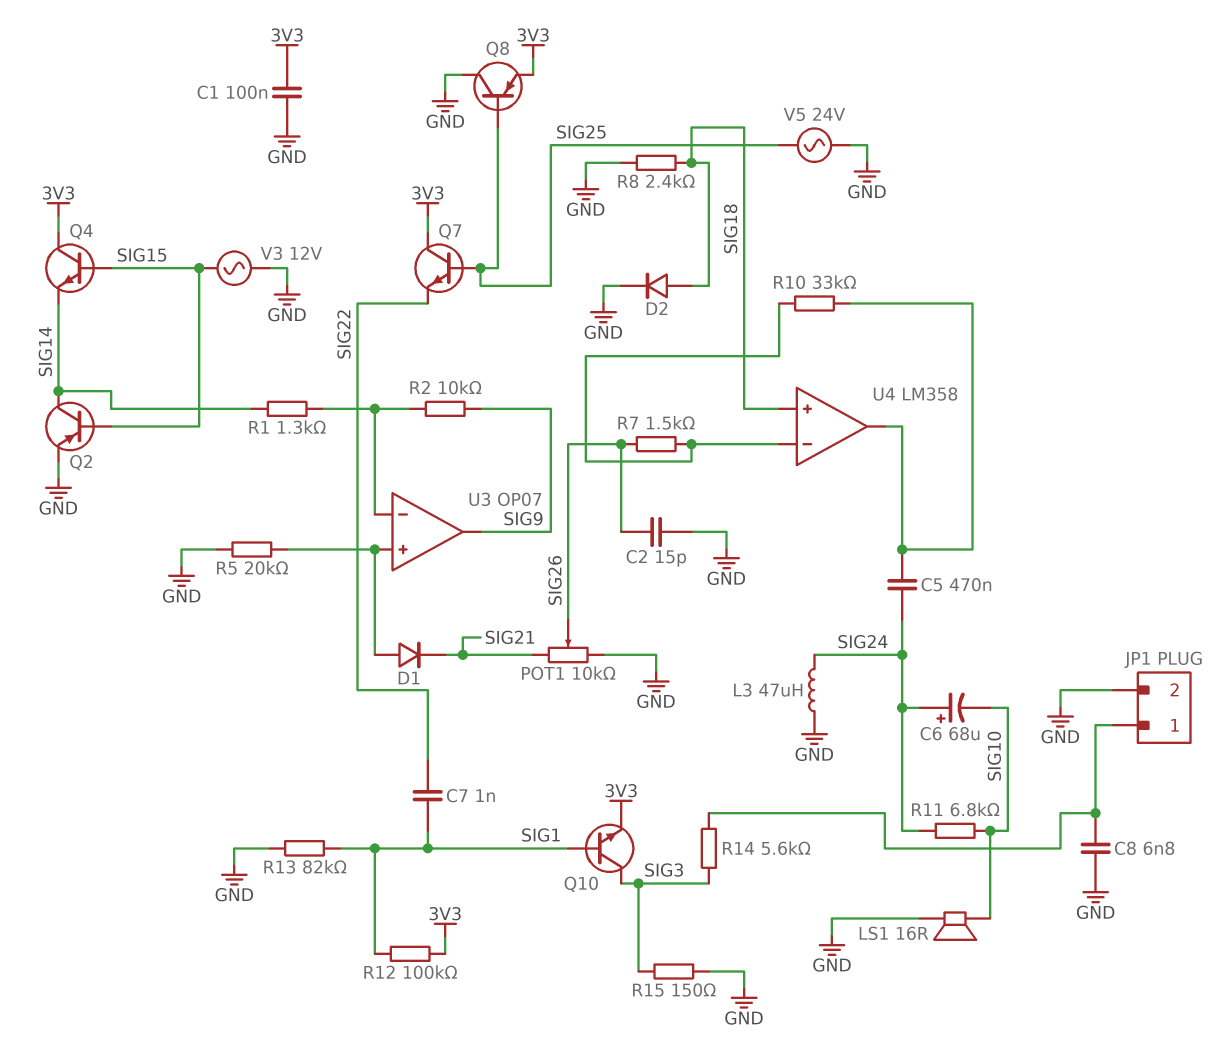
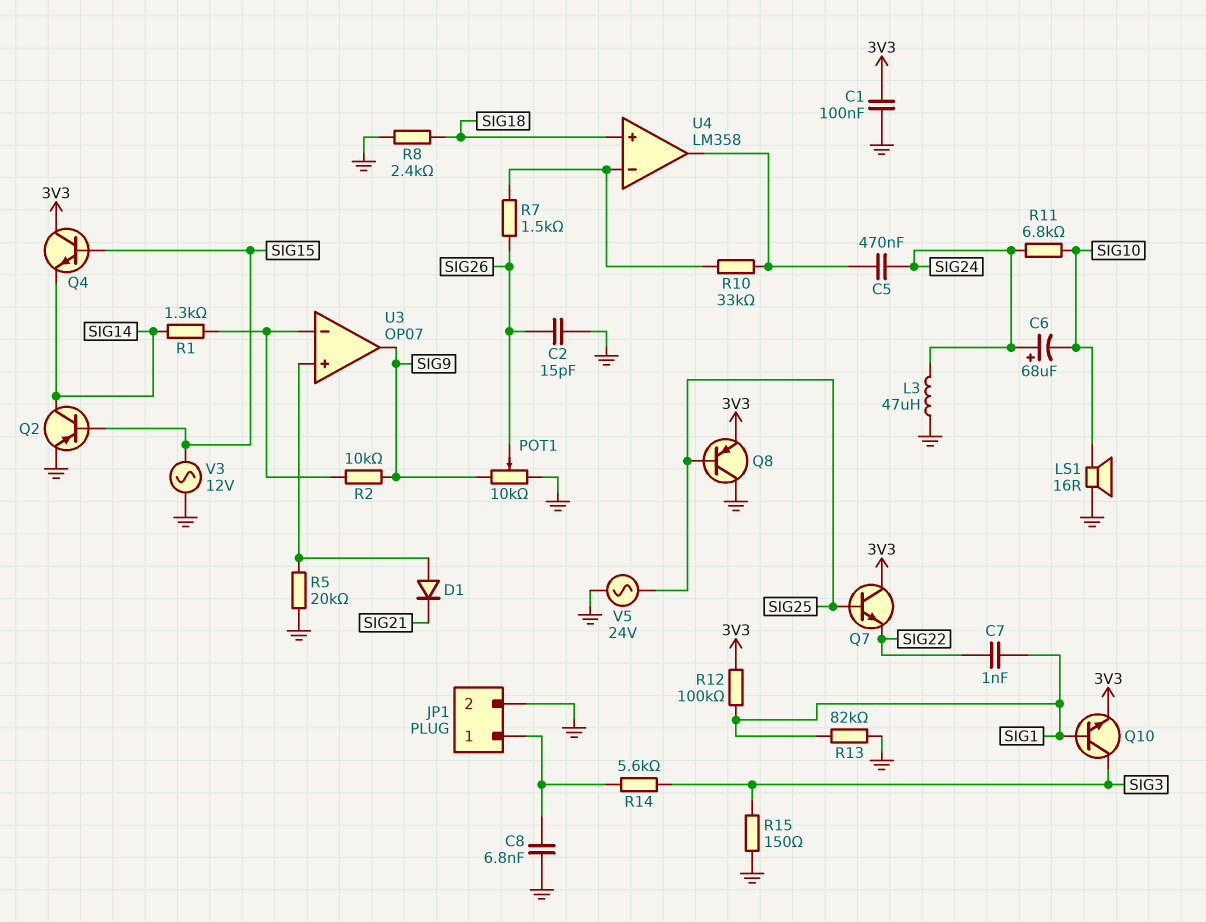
D2: diode (A SIG18, K GND) -> none
POT1: 10k (GND, SIG21, wiper SIG26) -> 10k (GND, SIG9, wiper SIG26)

